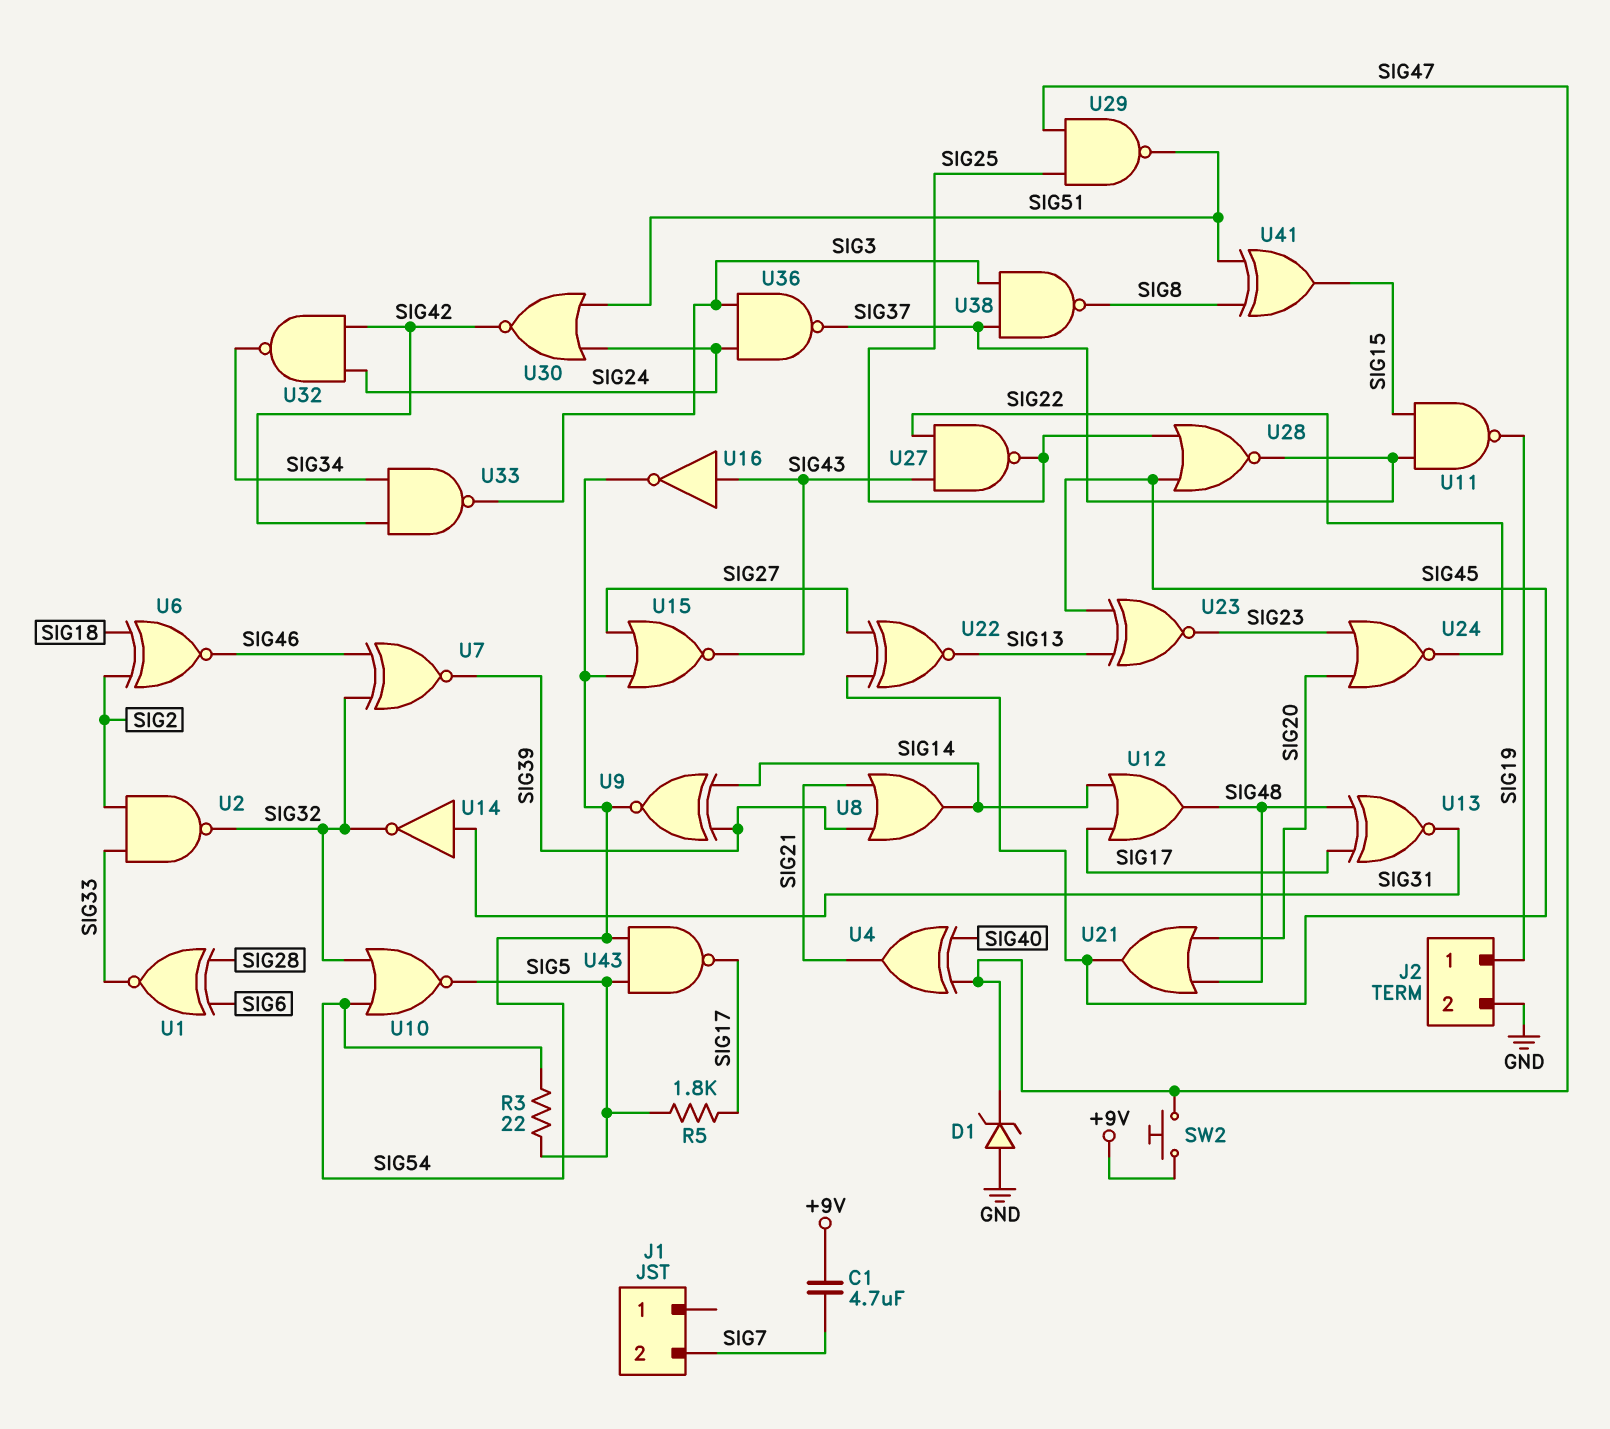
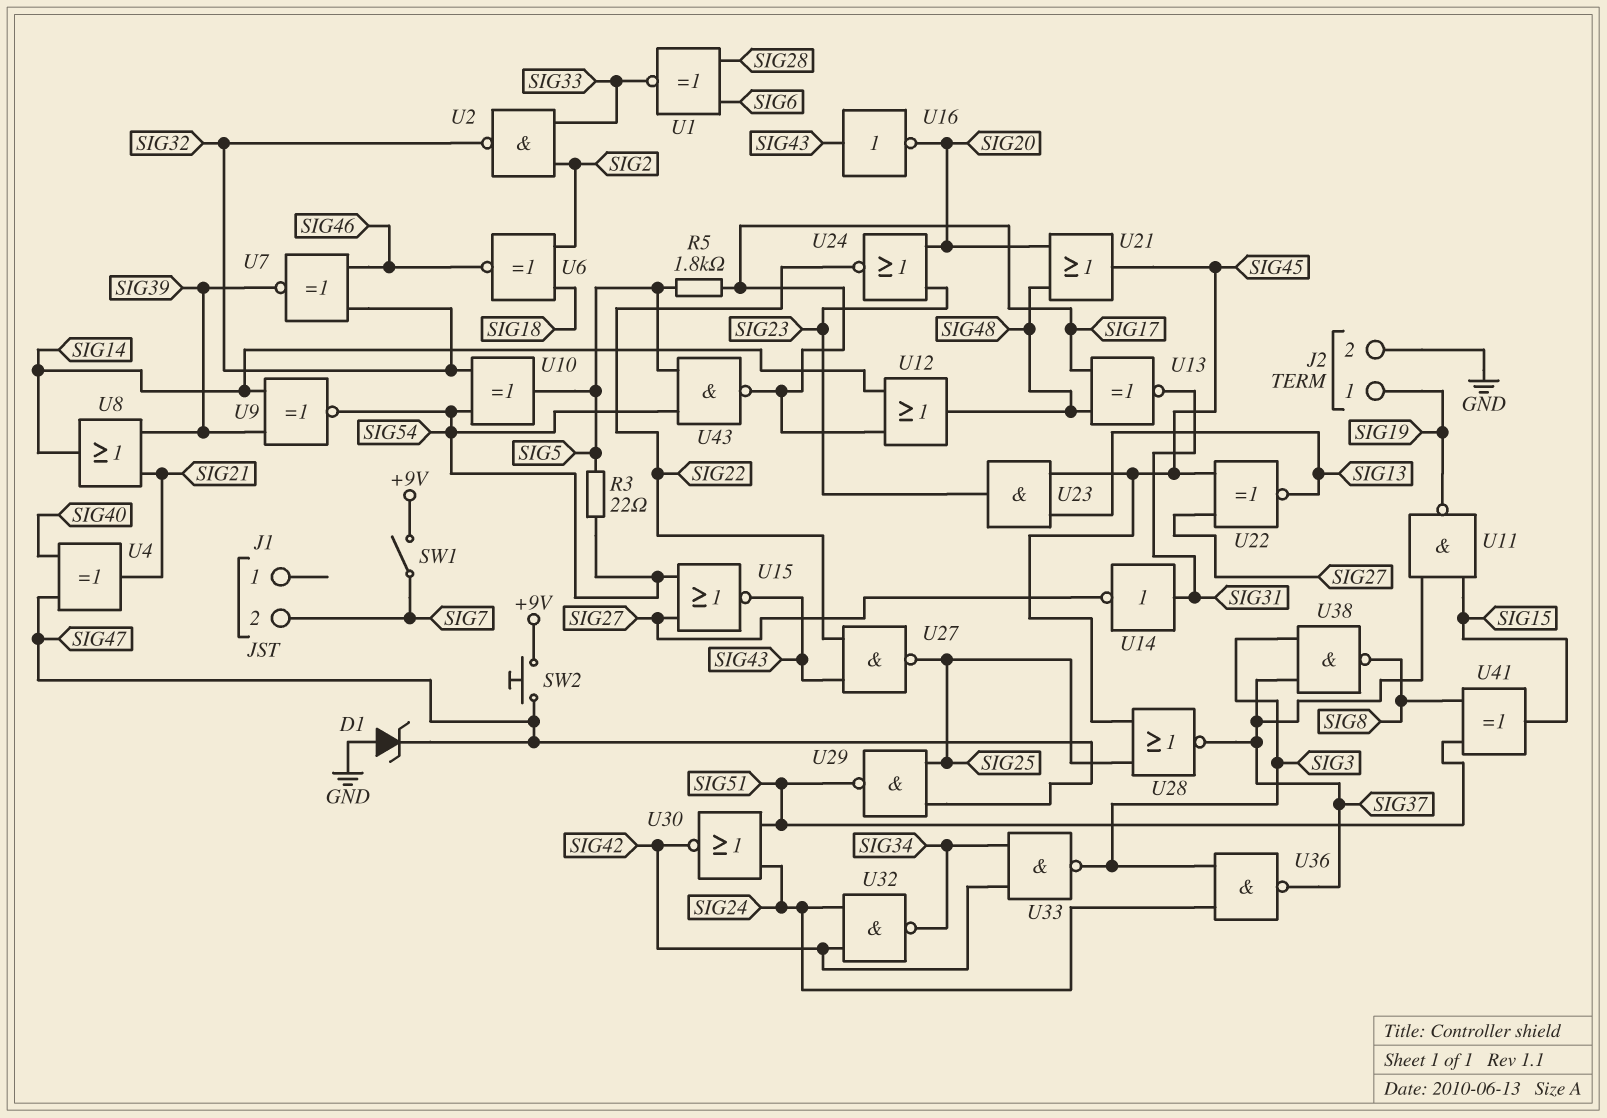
C1: 4.7uF (+9V, SIG7) -> none
SW1: none -> switch (+9V, SIG7)
U10: NOR (in SIG32, in SIG54, out SIG5) -> XOR (in SIG32, in SIG54, out SIG5)
U14: NOT (in SIG31, out SIG32) -> NOT (in SIG31, out SIG27)
U16: NOT (in SIG43, out SIG54) -> NOT (in SIG43, out SIG20)
U23: XNOR (in SIG13, in SIG45, out SIG23) -> AND (in SIG13, in SIG45, out SIG23)

